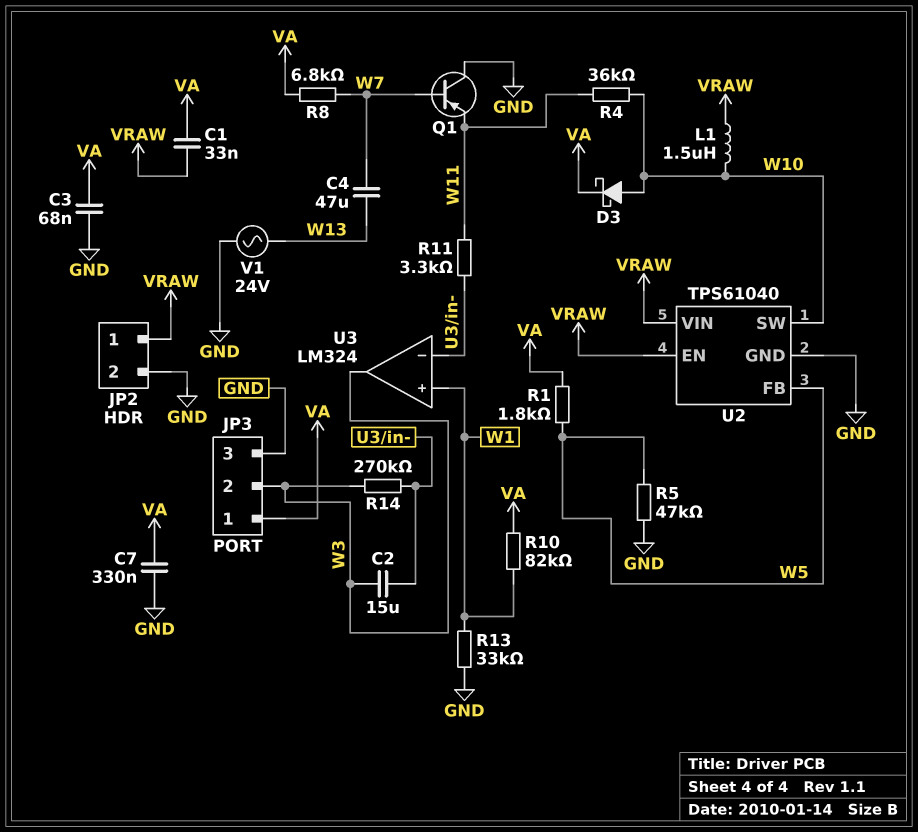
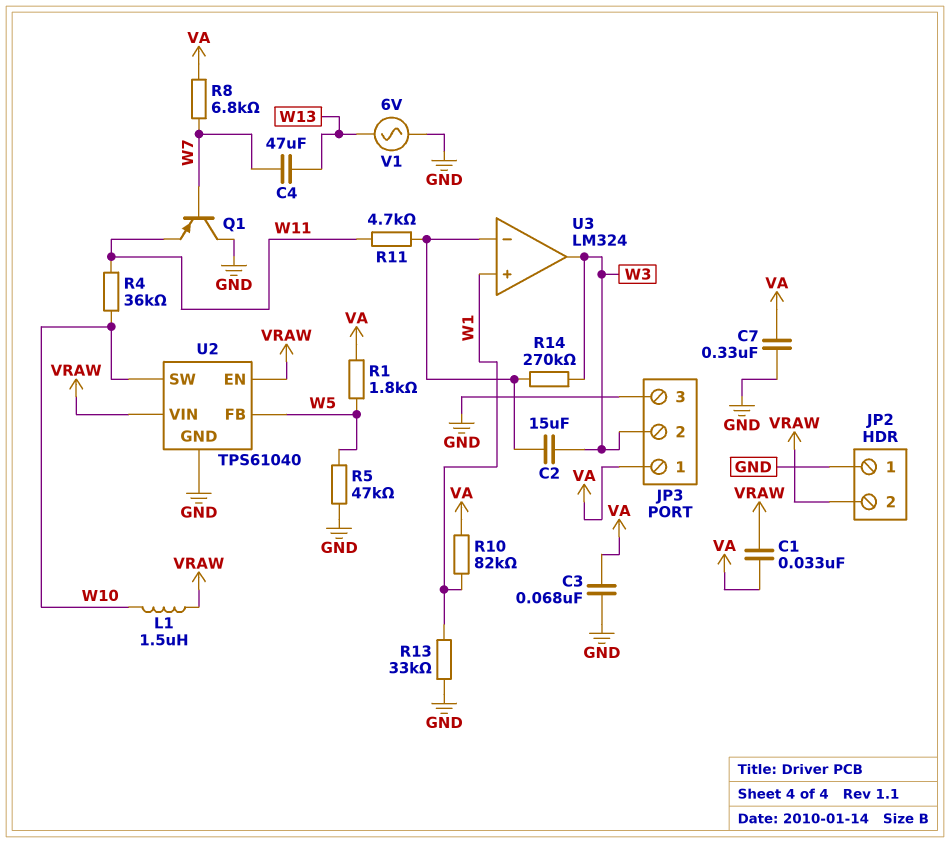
D3: schottky (A W10, K VA) -> none
JP2 pin 1: VRAW -> GND
JP2 pin 2: GND -> VRAW
R11: 3.3k (U3/in-, W11) -> 4.7k (U3/in-, W11)
V1: AC 24V (GND, W13) -> AC 6V (GND, W13)

